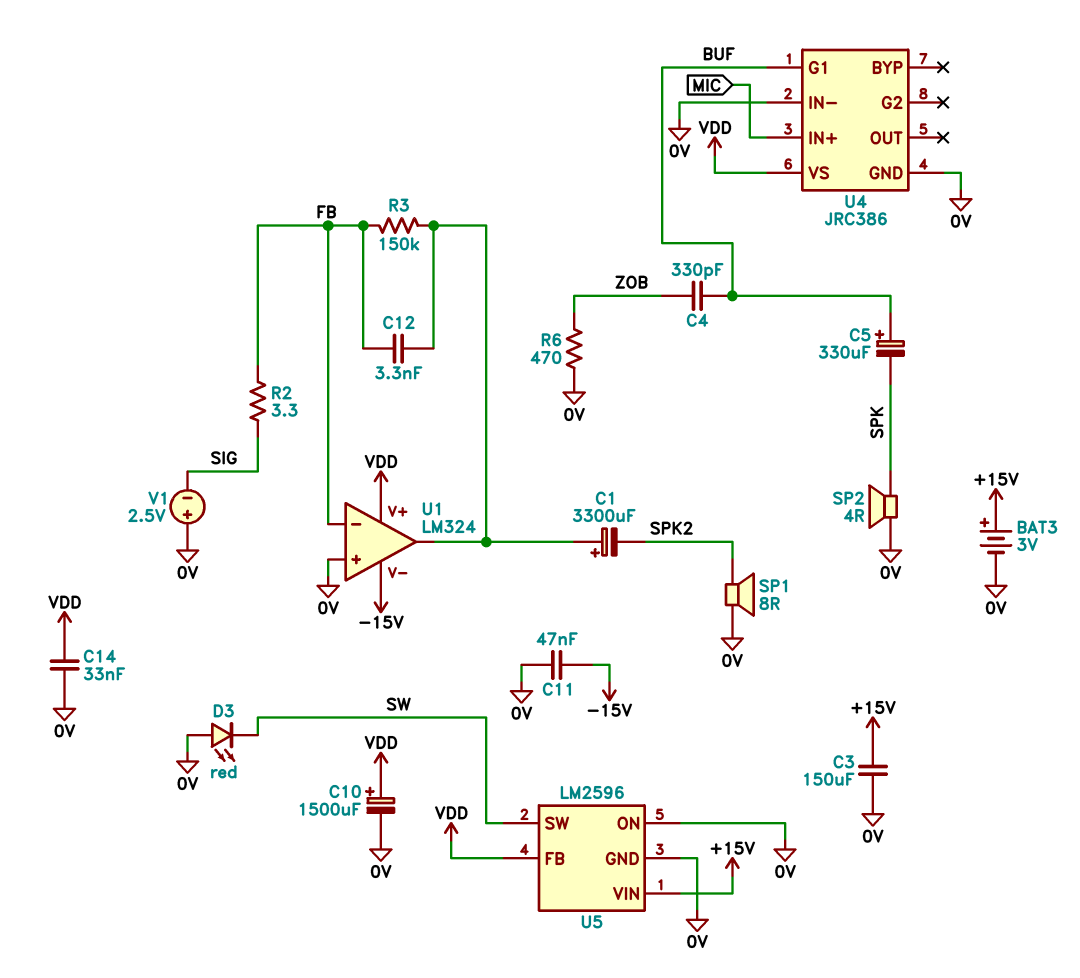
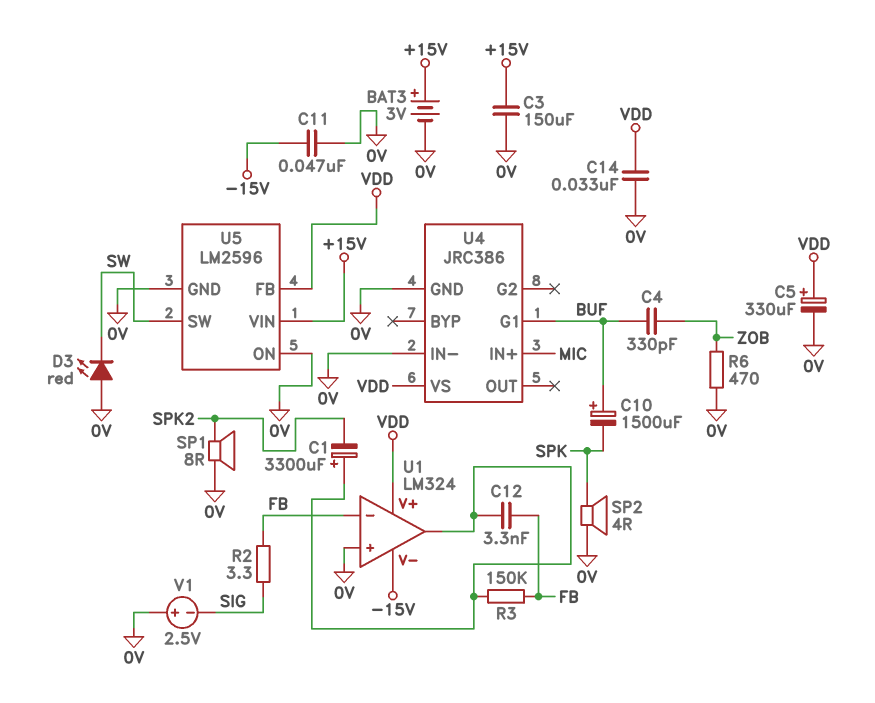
C5: 330uF (plus BUF, minus SPK) -> 330uF (plus VDD, minus 0V)
C10: 1500uF (plus VDD, minus 0V) -> 1500uF (plus BUF, minus SPK)

